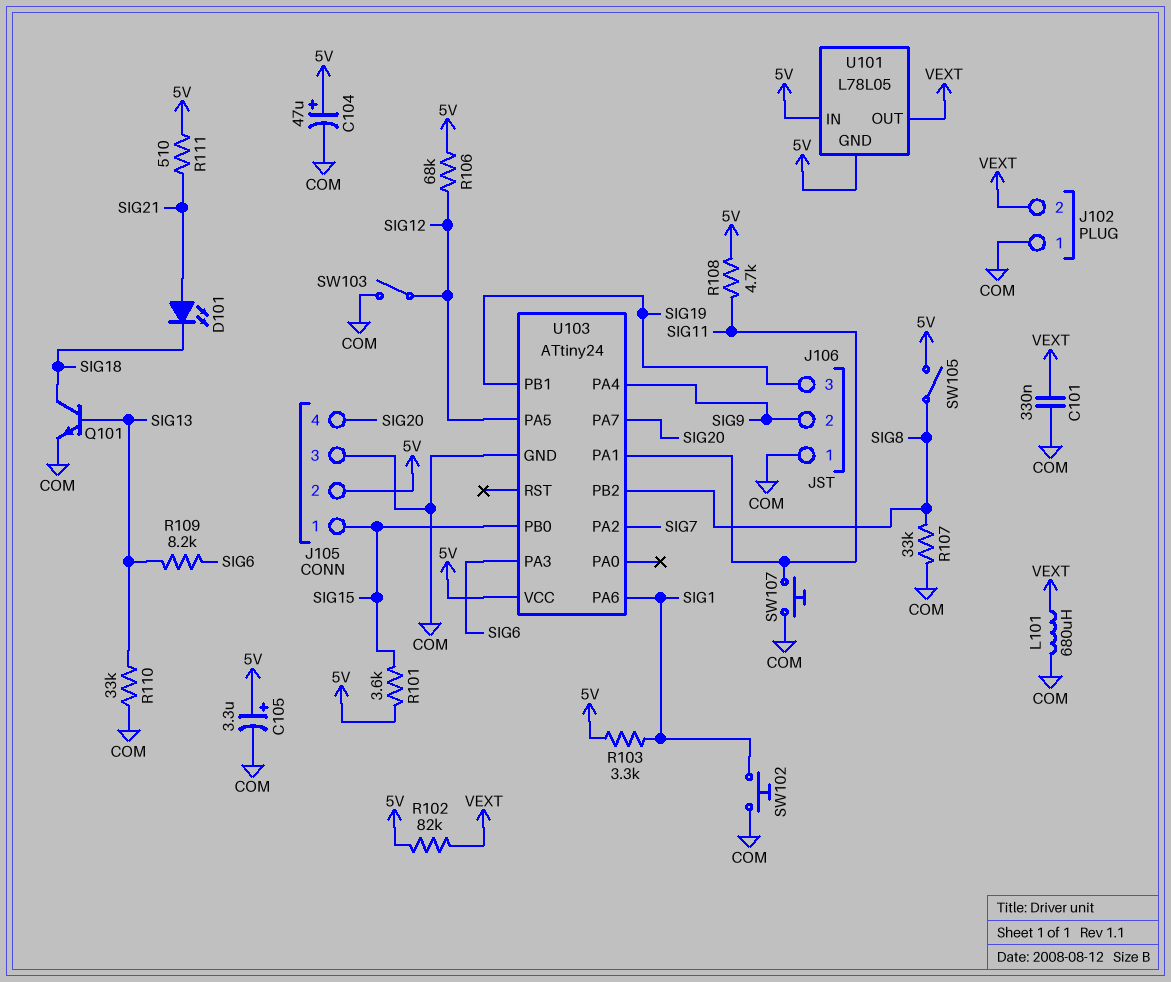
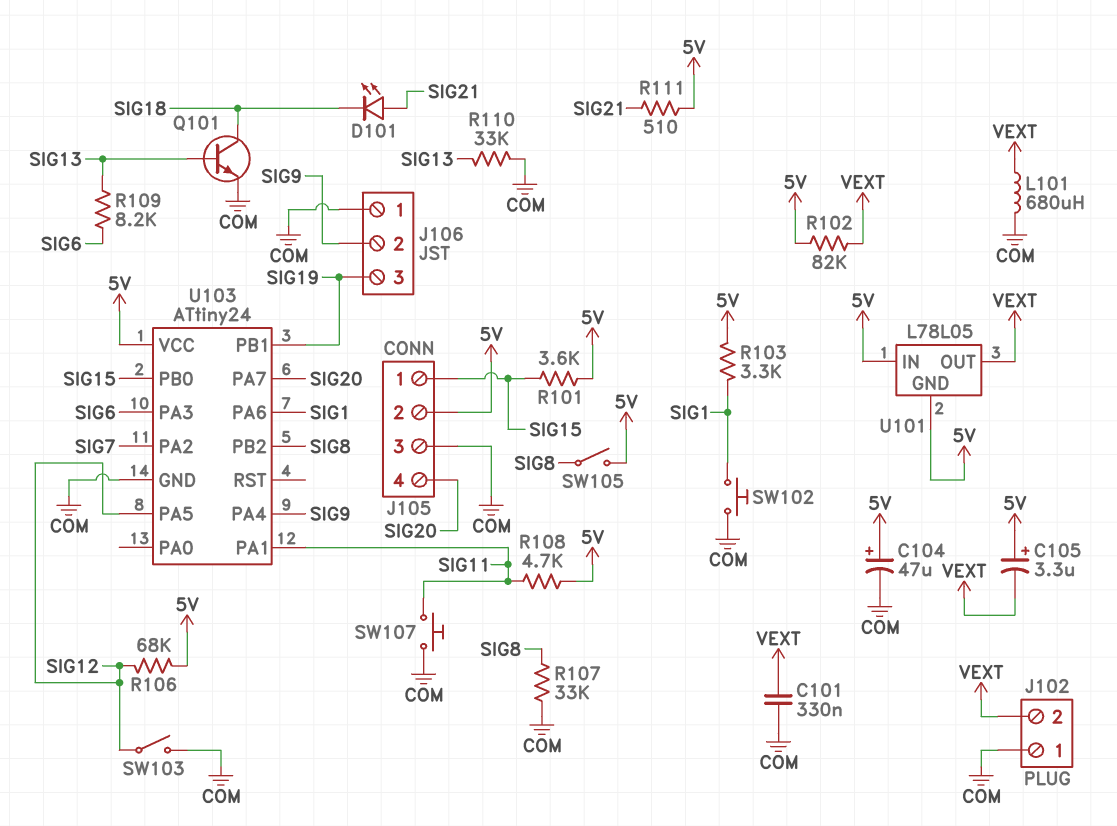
C105: 3.3uF (plus 5V, minus COM) -> 3.3uF (plus 5V, minus VEXT)

